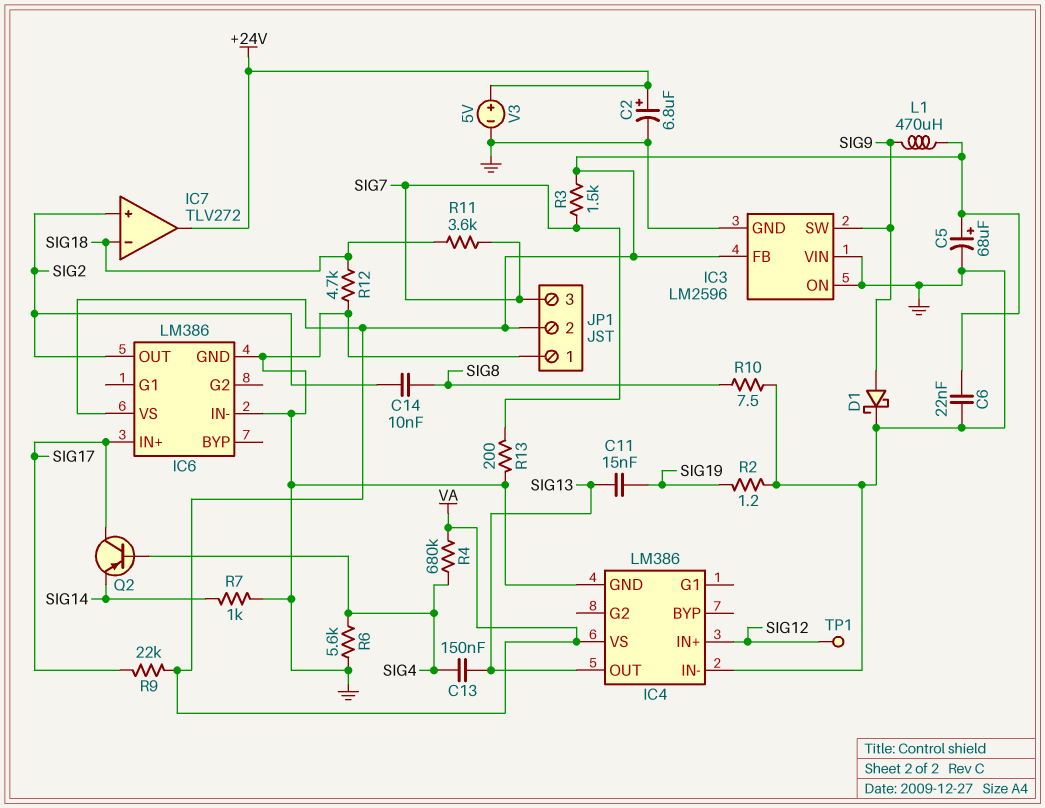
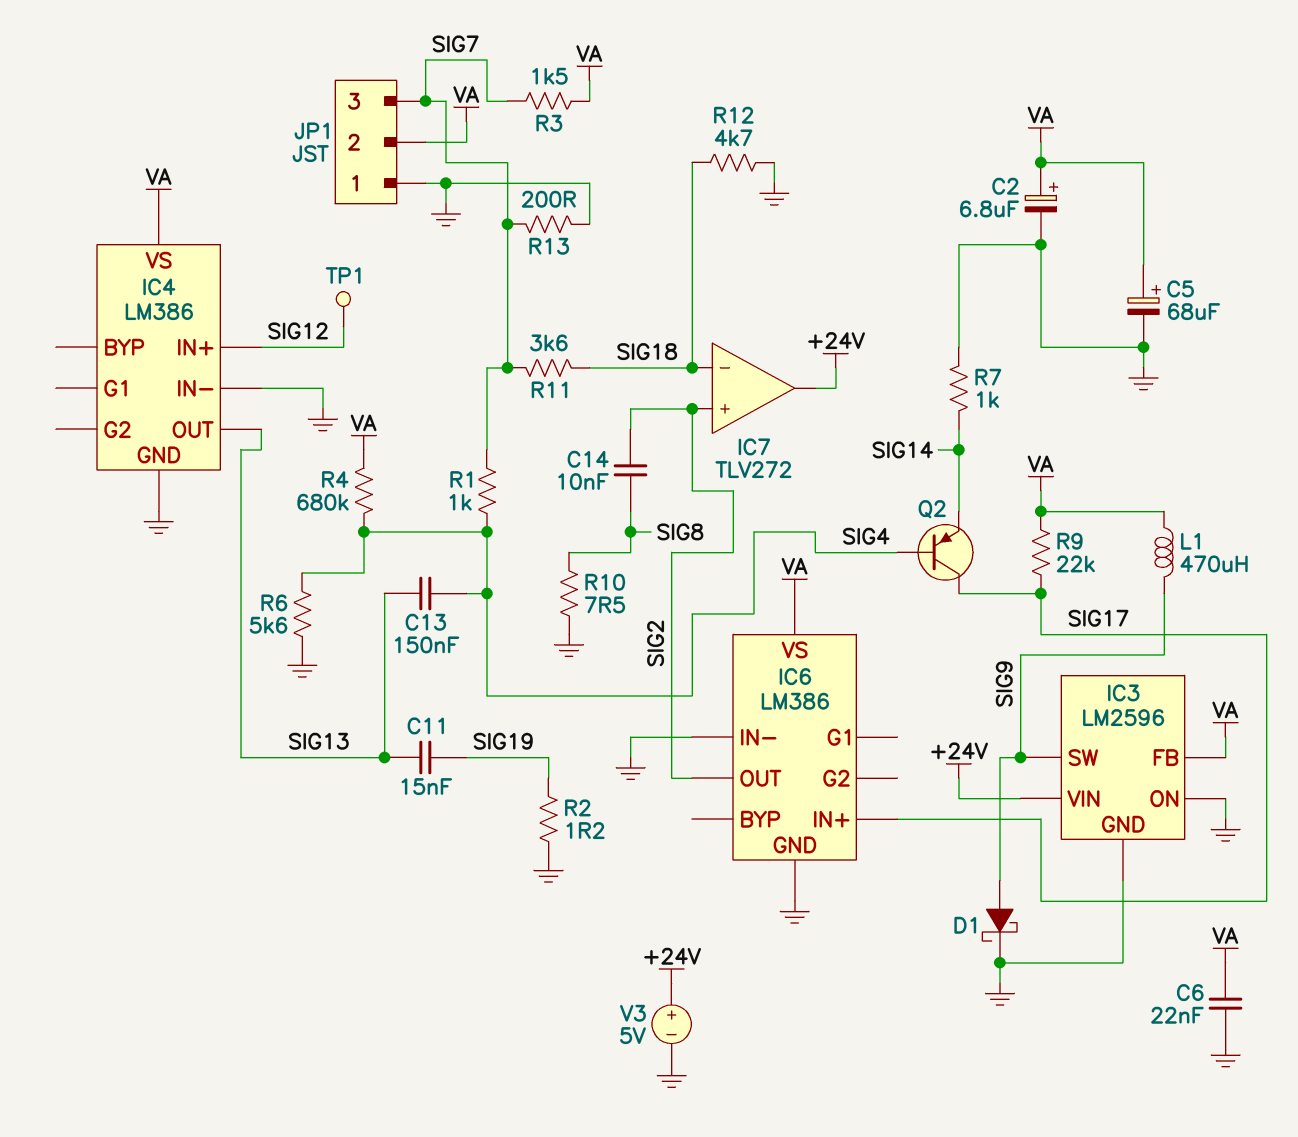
C2: 6.8uF (plus +24V, minus GND) -> 6.8uF (plus VA, minus GND)
IC3 pin VIN: GND -> +24V
R1: none -> 1k (SIG4, SIG7)

